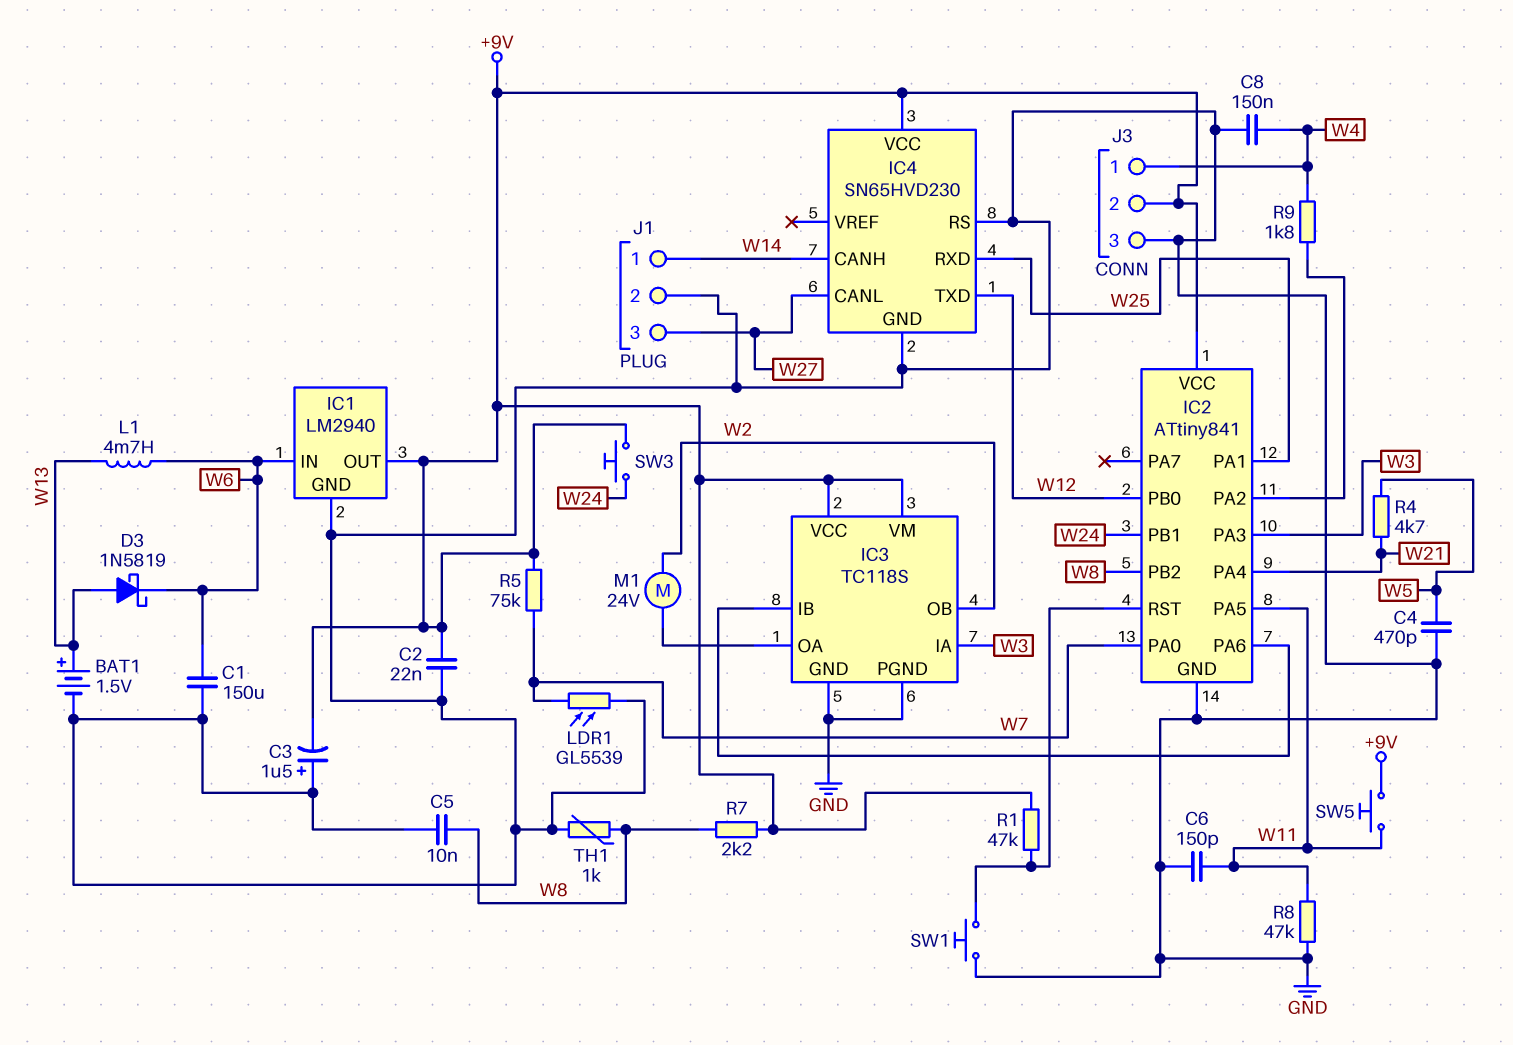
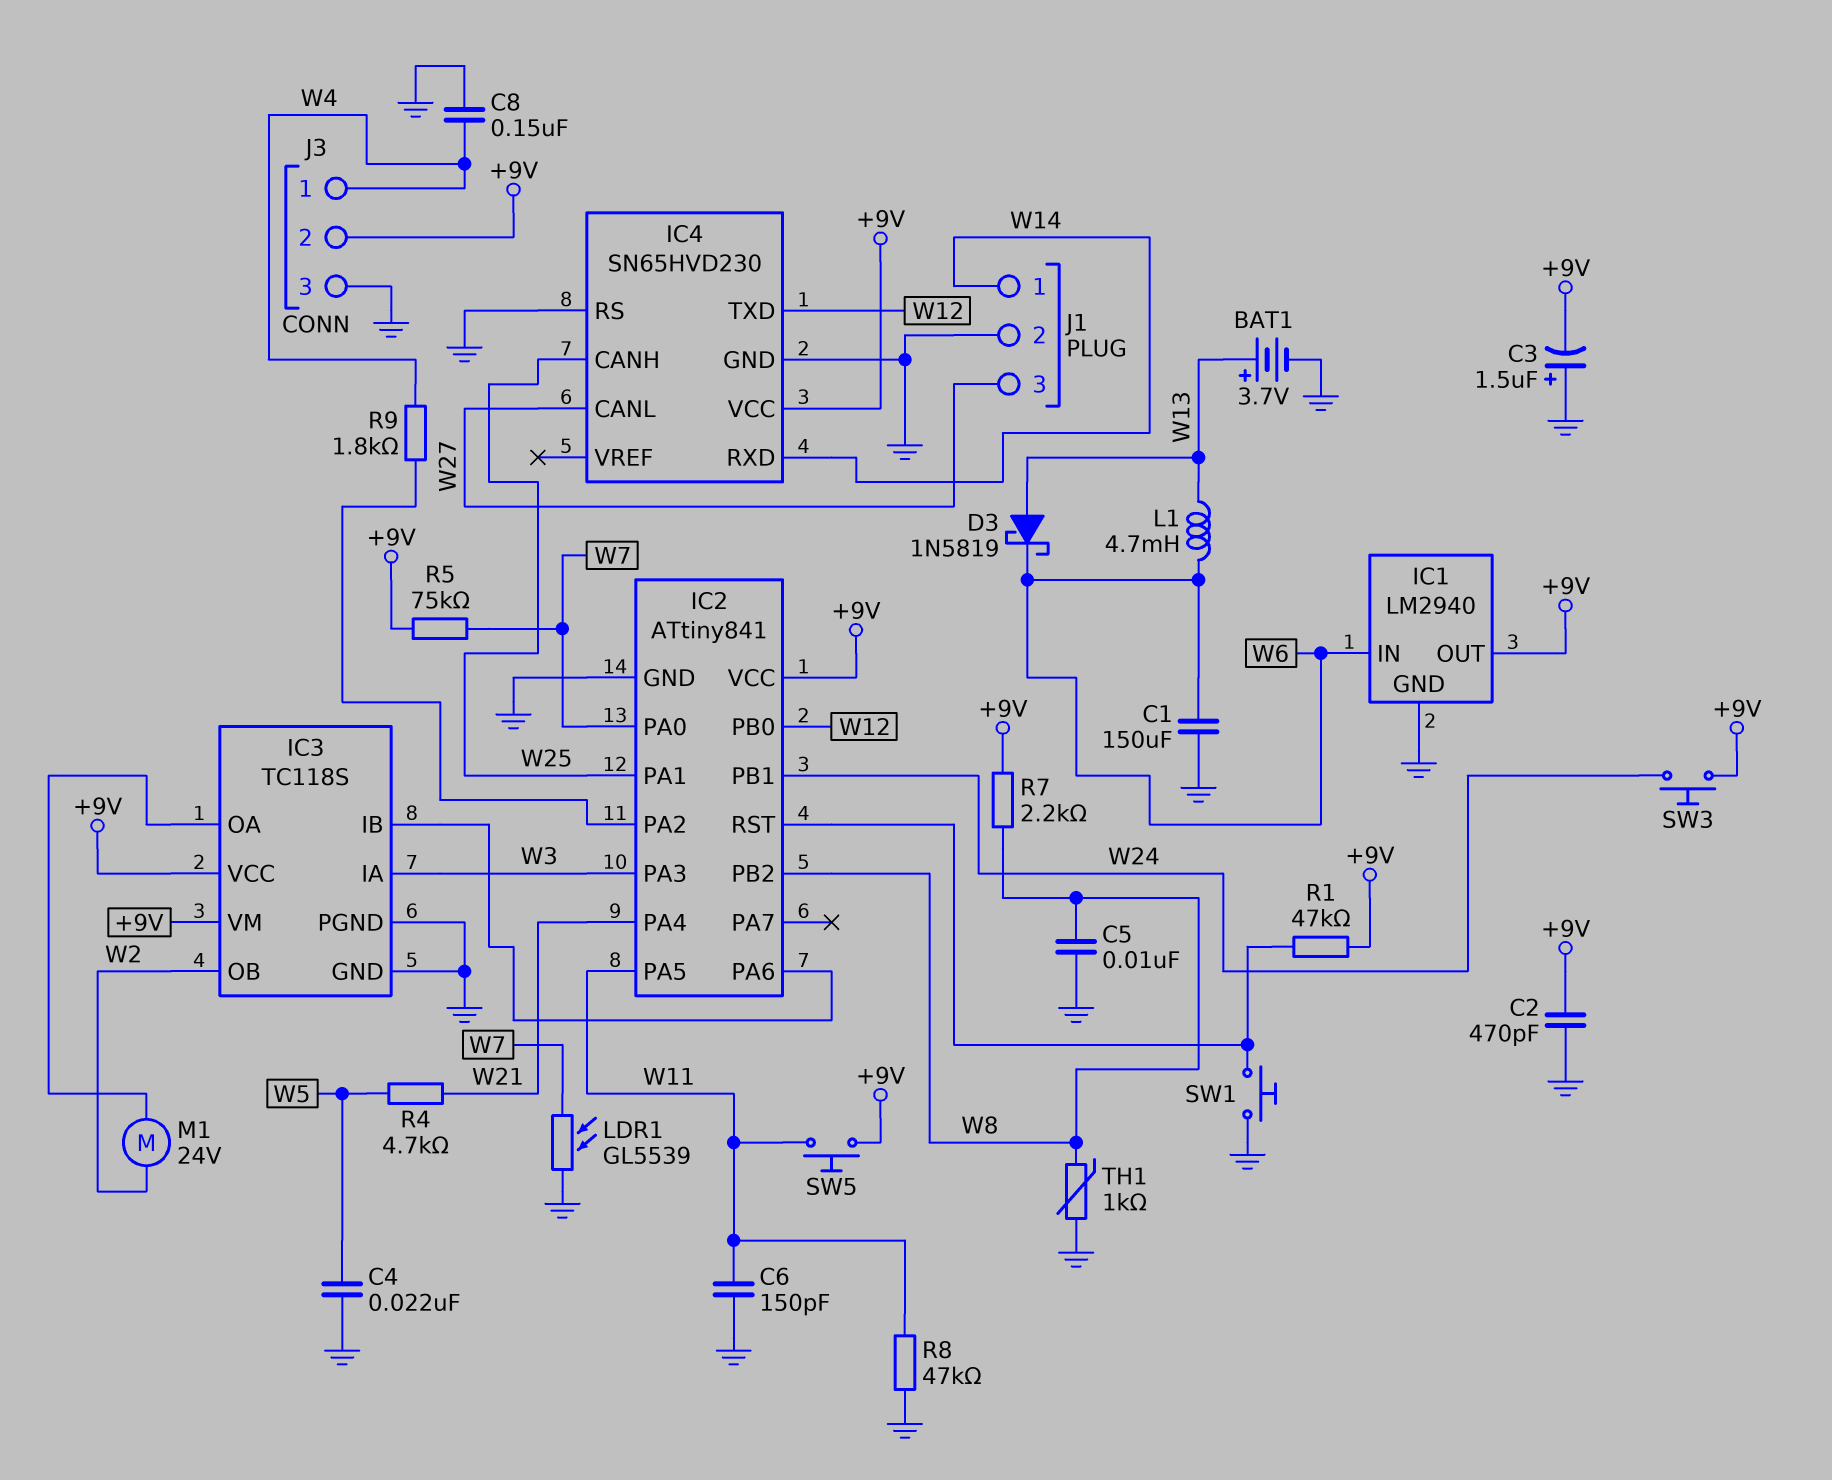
BAT1: 1.5V (plus W13, minus GND) -> 3.7V (plus W13, minus GND)
C2: 22nF (+9V, GND) -> 470pF (+9V, GND)
C4: 470pF (GND, W5) -> 22nF (GND, W5)
IC4 pin CANH: W14 -> W25
IC4 pin RXD: W25 -> W14

